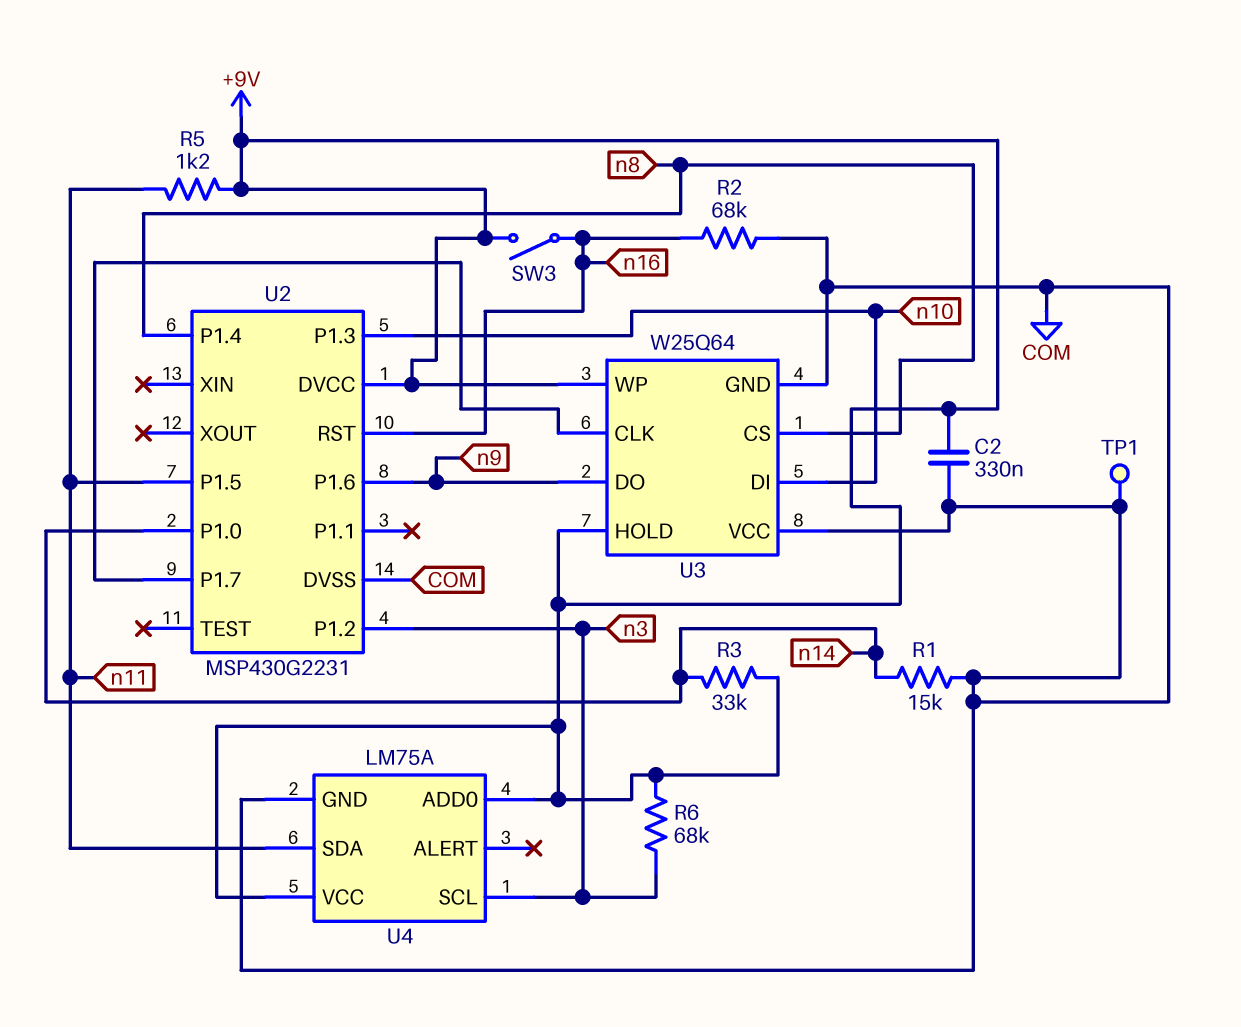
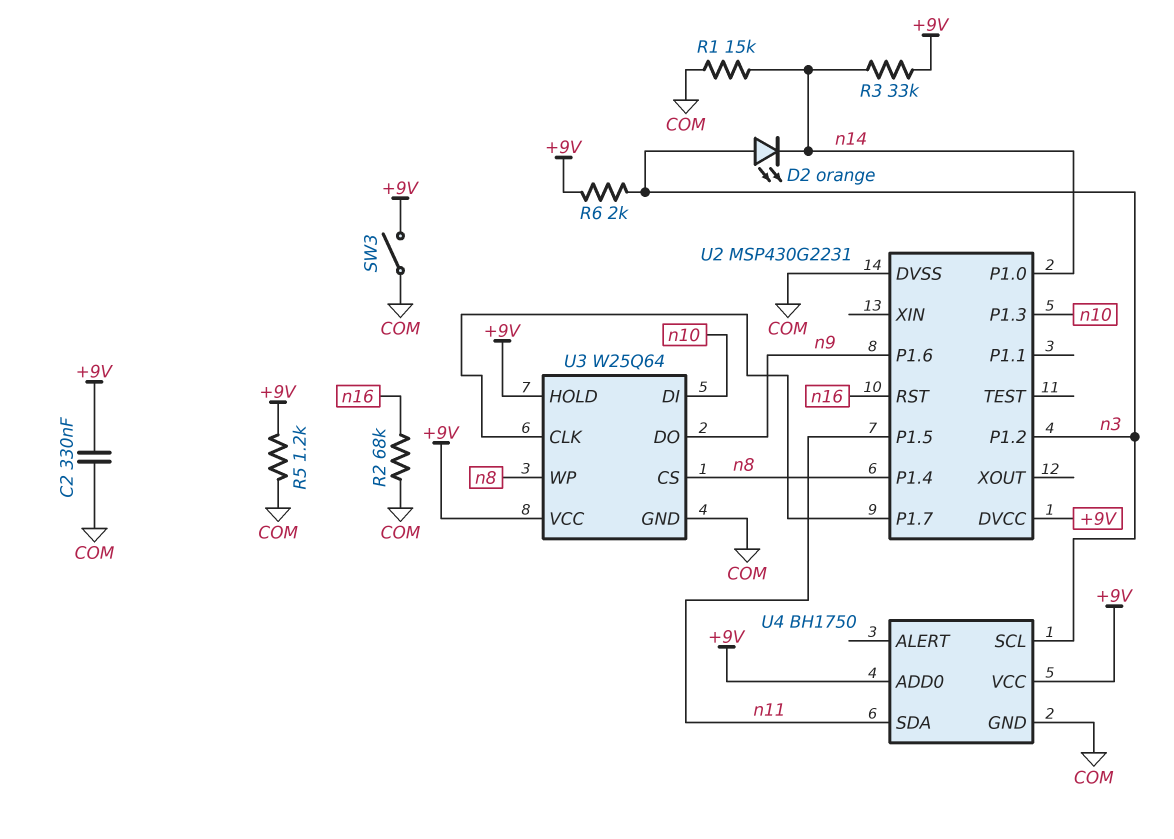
D2: none -> LED orange (A n3, K n14)
R5: 1.2k (+9V, n11) -> 1.2k (+9V, COM)
R6: 68k (+9V, n3) -> 2k (+9V, n3)
SW3: switch (+9V, n16) -> switch (+9V, COM)
TP1: test point (COM) -> none
U3 pin VCC: COM -> +9V
U3 pin WP: +9V -> n8
U4: LM75A -> BH1750

